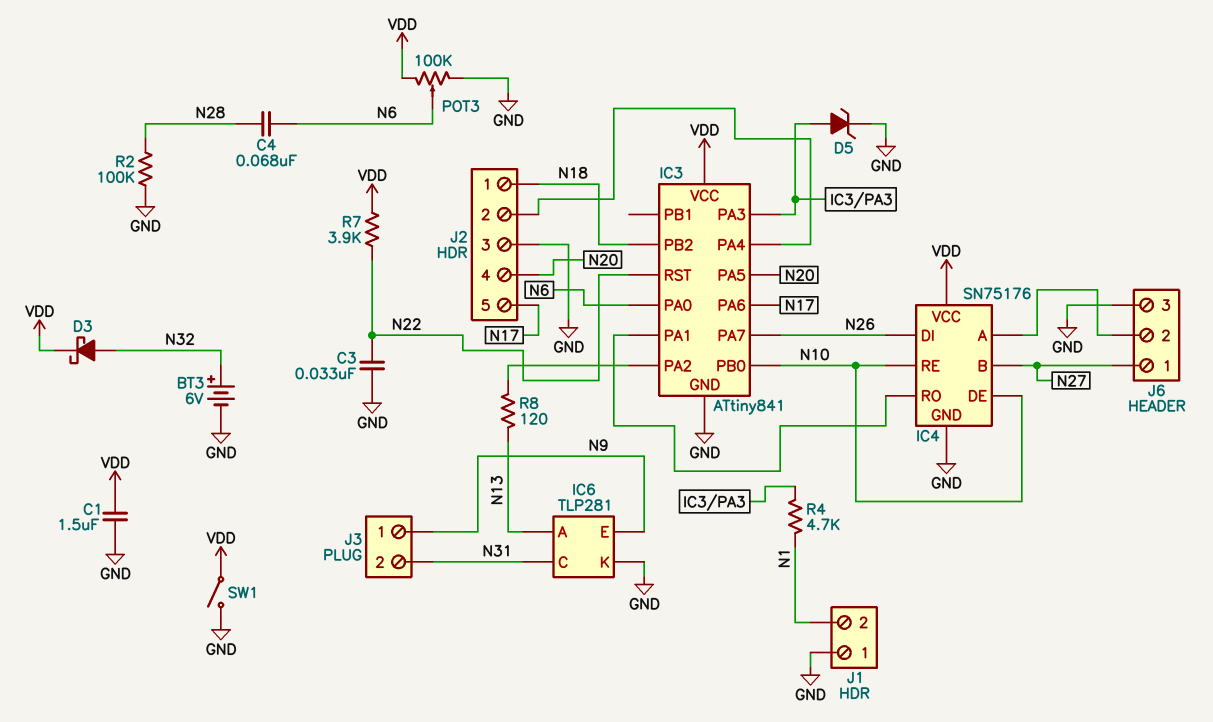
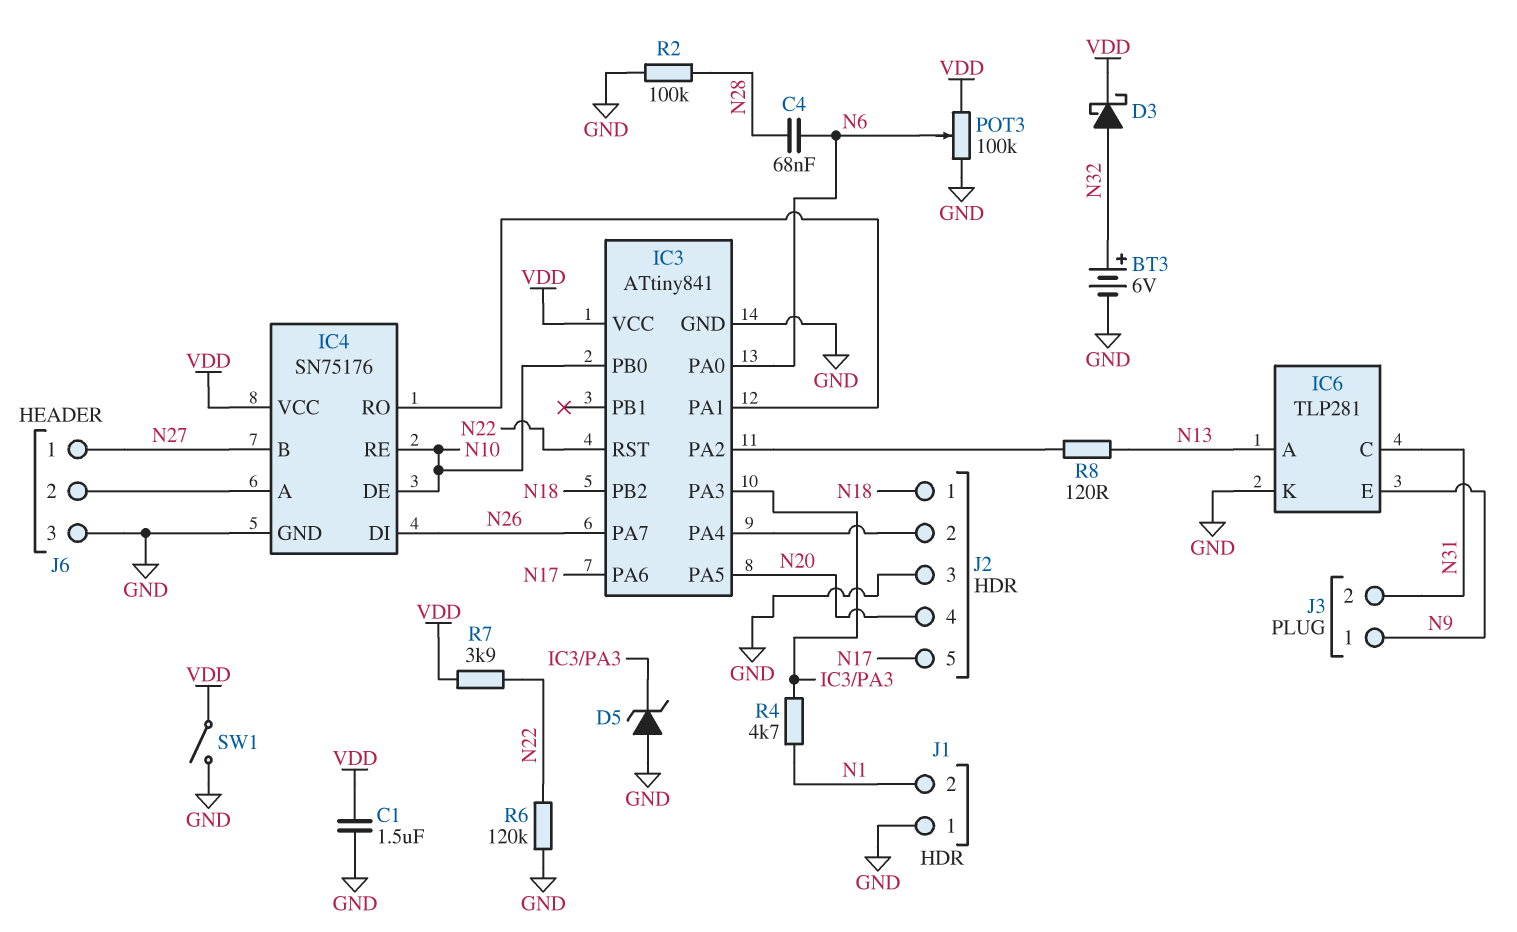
C3: 33nF (GND, N22) -> none
D5: zener (A IC3/PA3, K GND) -> zener (A GND, K IC3/PA3)
R6: none -> 120k (GND, N22)

